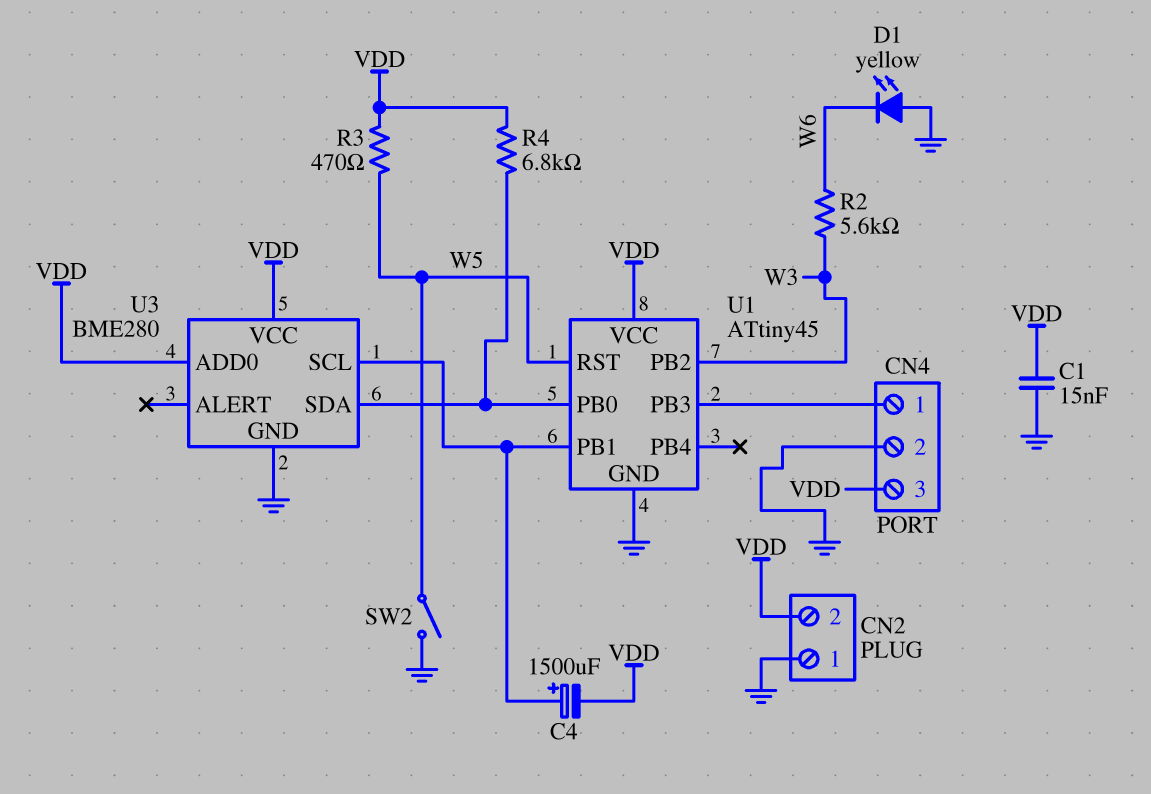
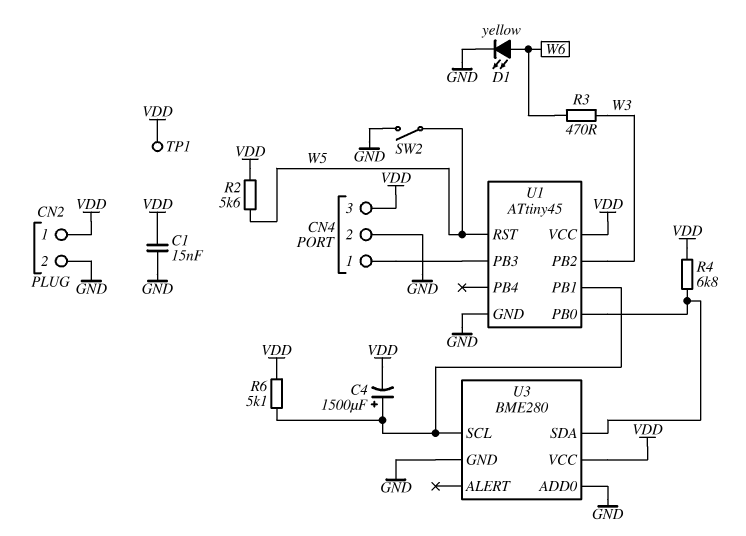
CN2 pin 1: GND -> VDD
CN2 pin 2: VDD -> GND
D1: LED yellow (A GND, K W6) -> LED yellow (A W6, K GND)
R2: 5.6k (W3, W6) -> 5.6k (VDD, W5)
R3: 470 (VDD, W5) -> 470 (W3, W6)
R6: none -> 5.1k (U1/PB1, VDD)
TP1: none -> test point (VDD)
U3 pin ADD0: VDD -> GND

